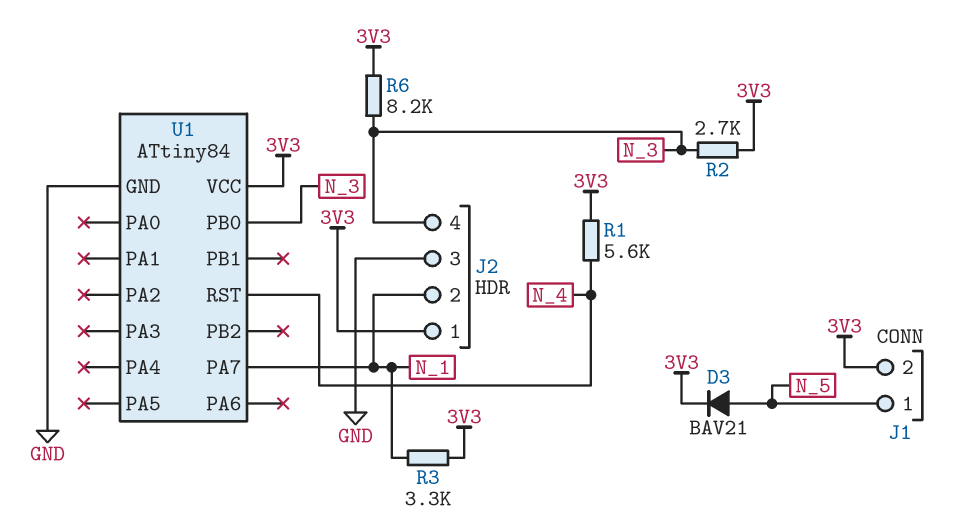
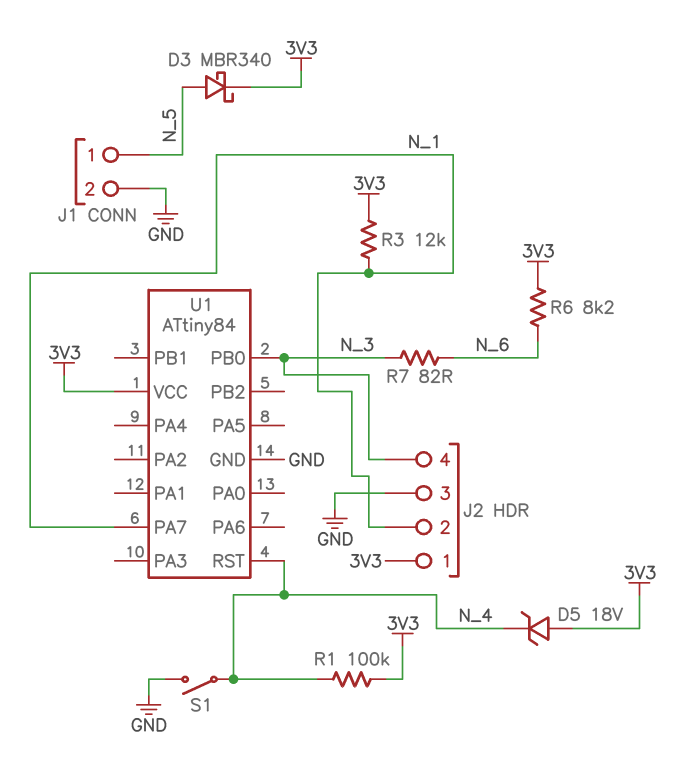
D3: diode BAV21 (A N_5, K 3V3) -> schottky MBR340 (A N_5, K 3V3)
D5: none -> zener 18V (A 3V3, K N_4)
J1 pin 2: 3V3 -> GND
R1: 5.6k (3V3, N_4) -> 100k (3V3, N_4)
R2: 2.7k (3V3, N_3) -> none
R3: 3.3k (3V3, N_1) -> 12k (3V3, N_1)
R6: 8.2k (3V3, N_3) -> 8.2k (3V3, N_6)
R7: none -> 82 (N_3, N_6)
S1: none -> switch (GND, N_4)

